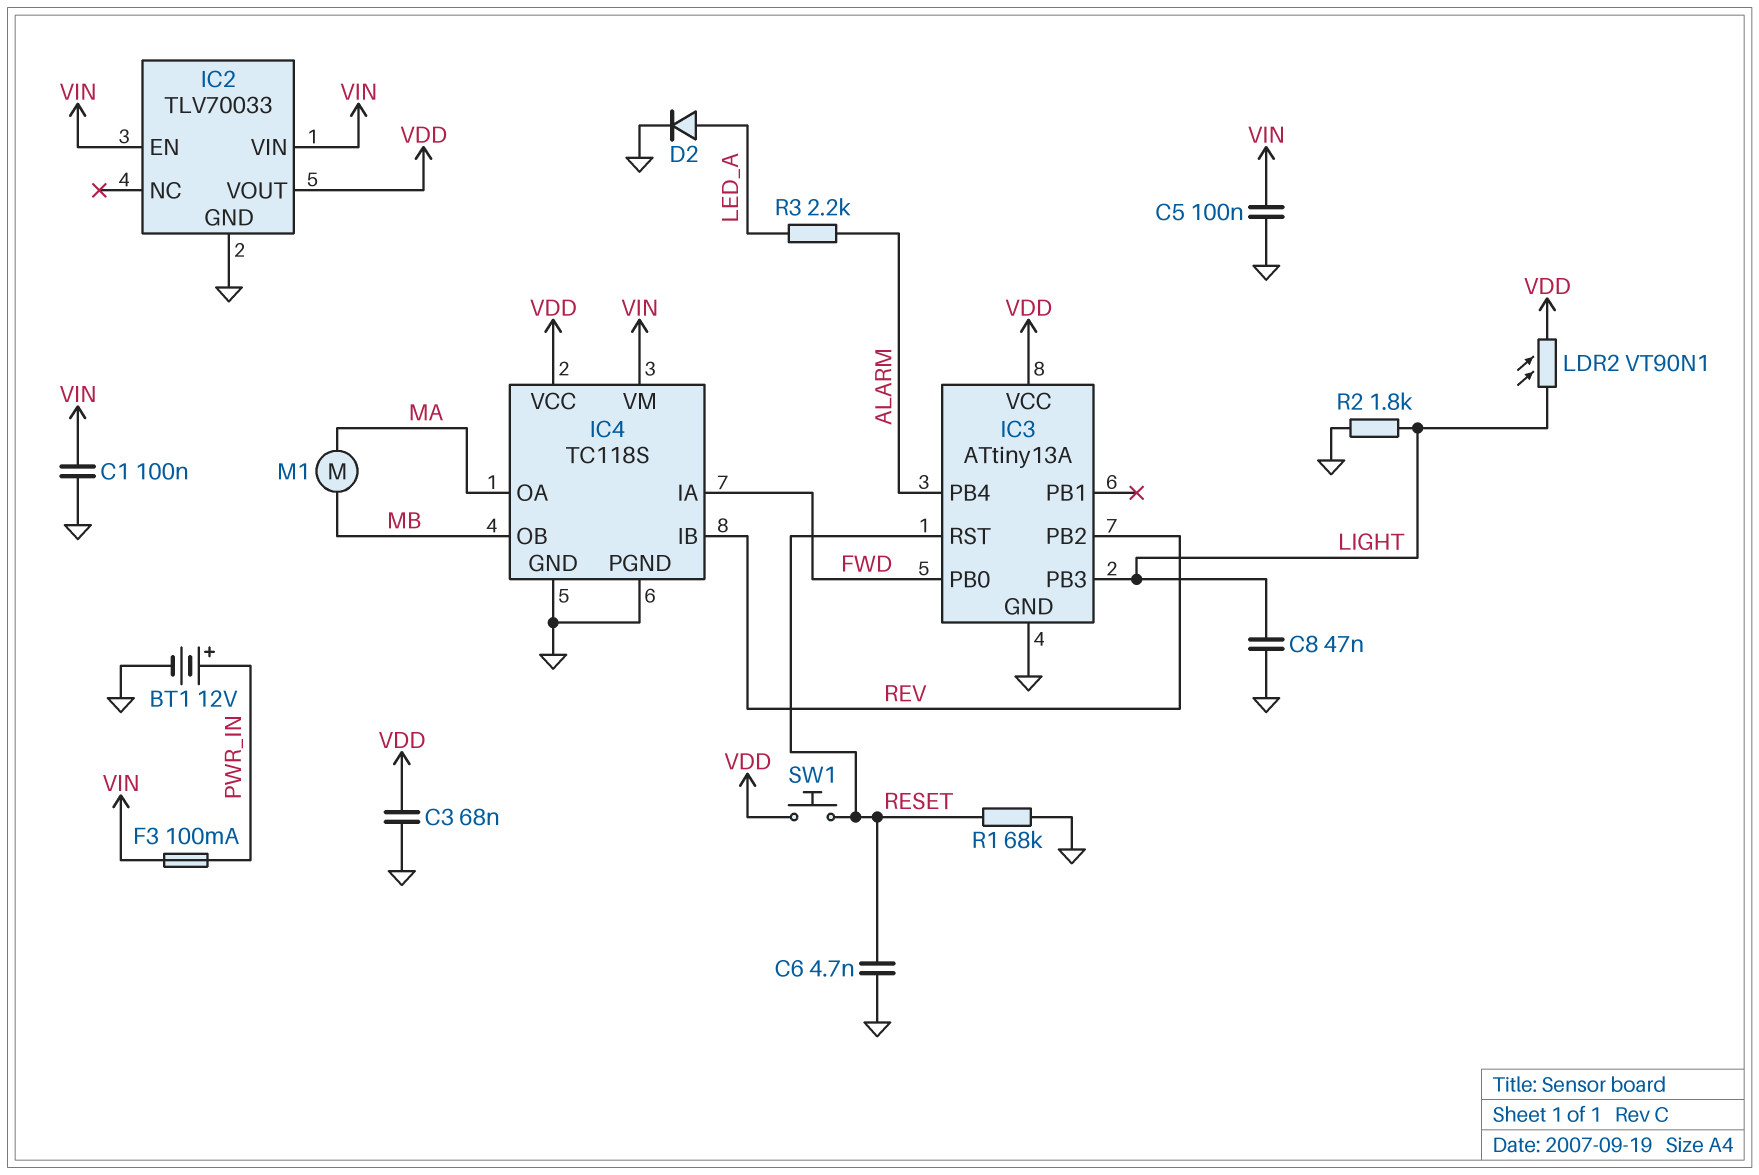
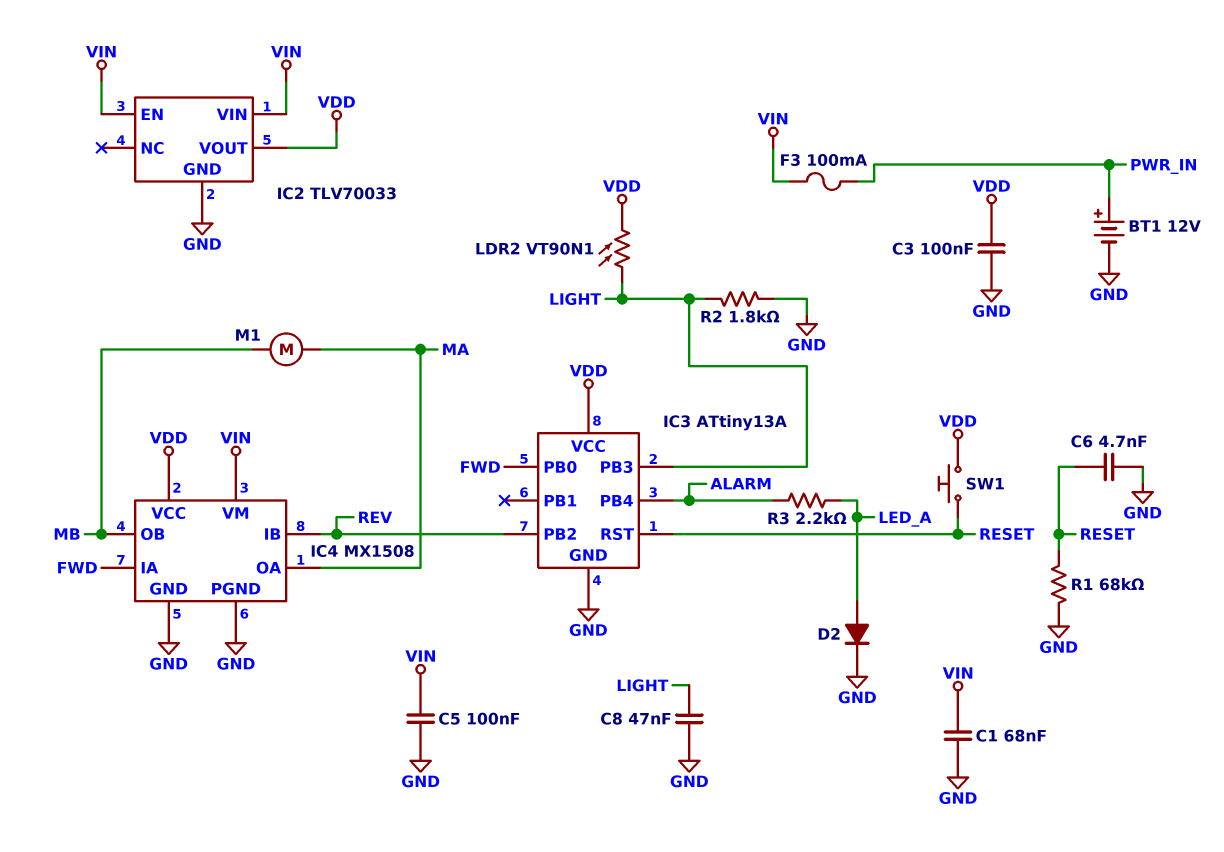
C1: 100nF (GND, VIN) -> 68nF (GND, VIN)
C3: 68nF (GND, VDD) -> 100nF (GND, VDD)
IC4: TC118S -> MX1508

